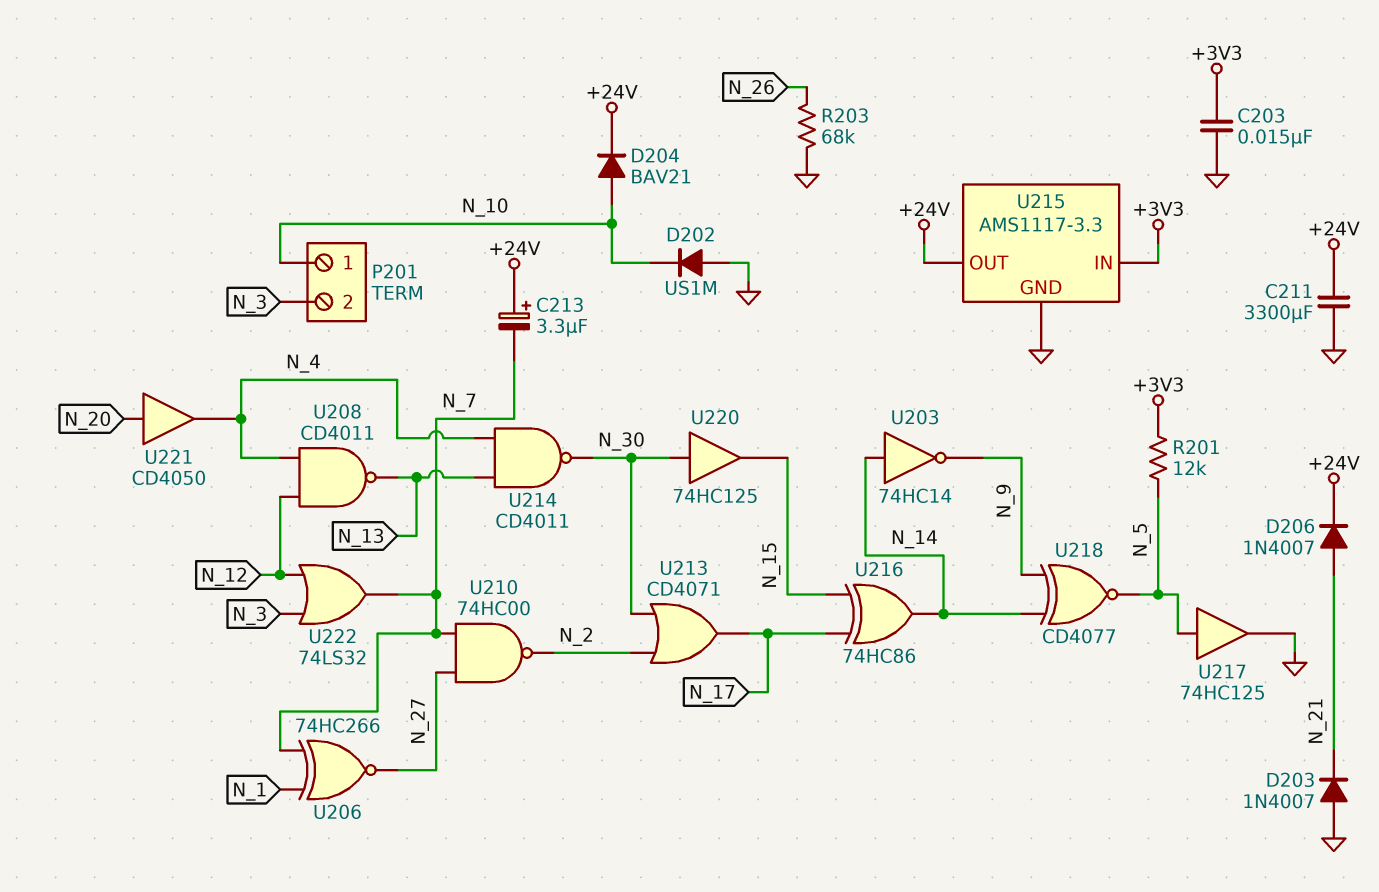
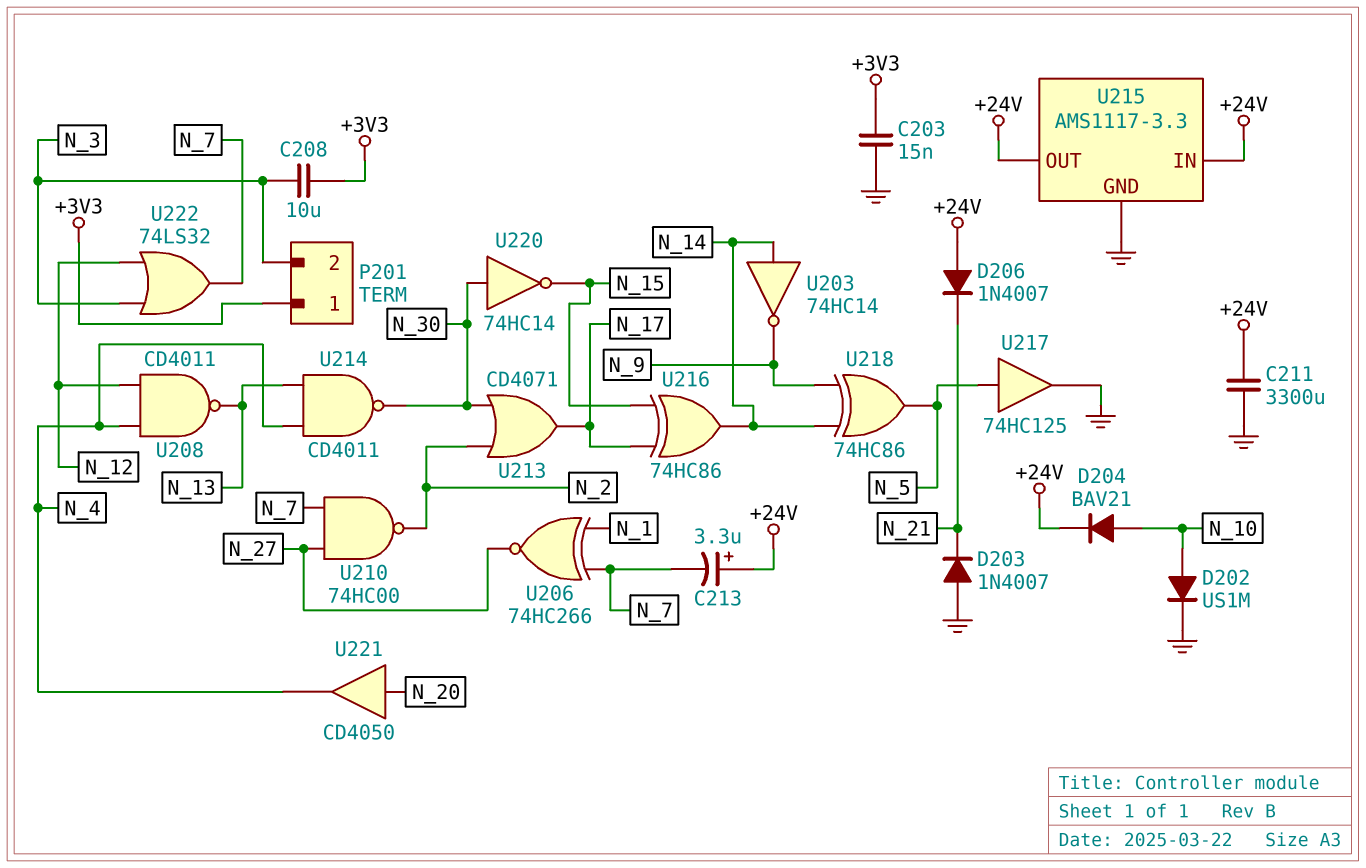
C208: none -> 10uF (+3V3, N_3)
D202: diode US1M (A GND, K N_10) -> diode US1M (A N_10, K GND)
D206: diode 1N4007 (A N_21, K +24V) -> diode 1N4007 (A +24V, K N_21)
P201 pin 1: N_10 -> +3V3
R201: 12k (+3V3, N_5) -> none
R203: 68k (GND, N_26) -> none
U215 pin IN: +3V3 -> +24V
U218: XNOR CD4077 (in N_9, in N_14, out N_5) -> XOR 74HC86 (in N_9, in N_14, out N_5)
U220: buffer 74HC125 (in N_30, out N_15) -> NOT 74HC14 (in N_30, out N_15)

